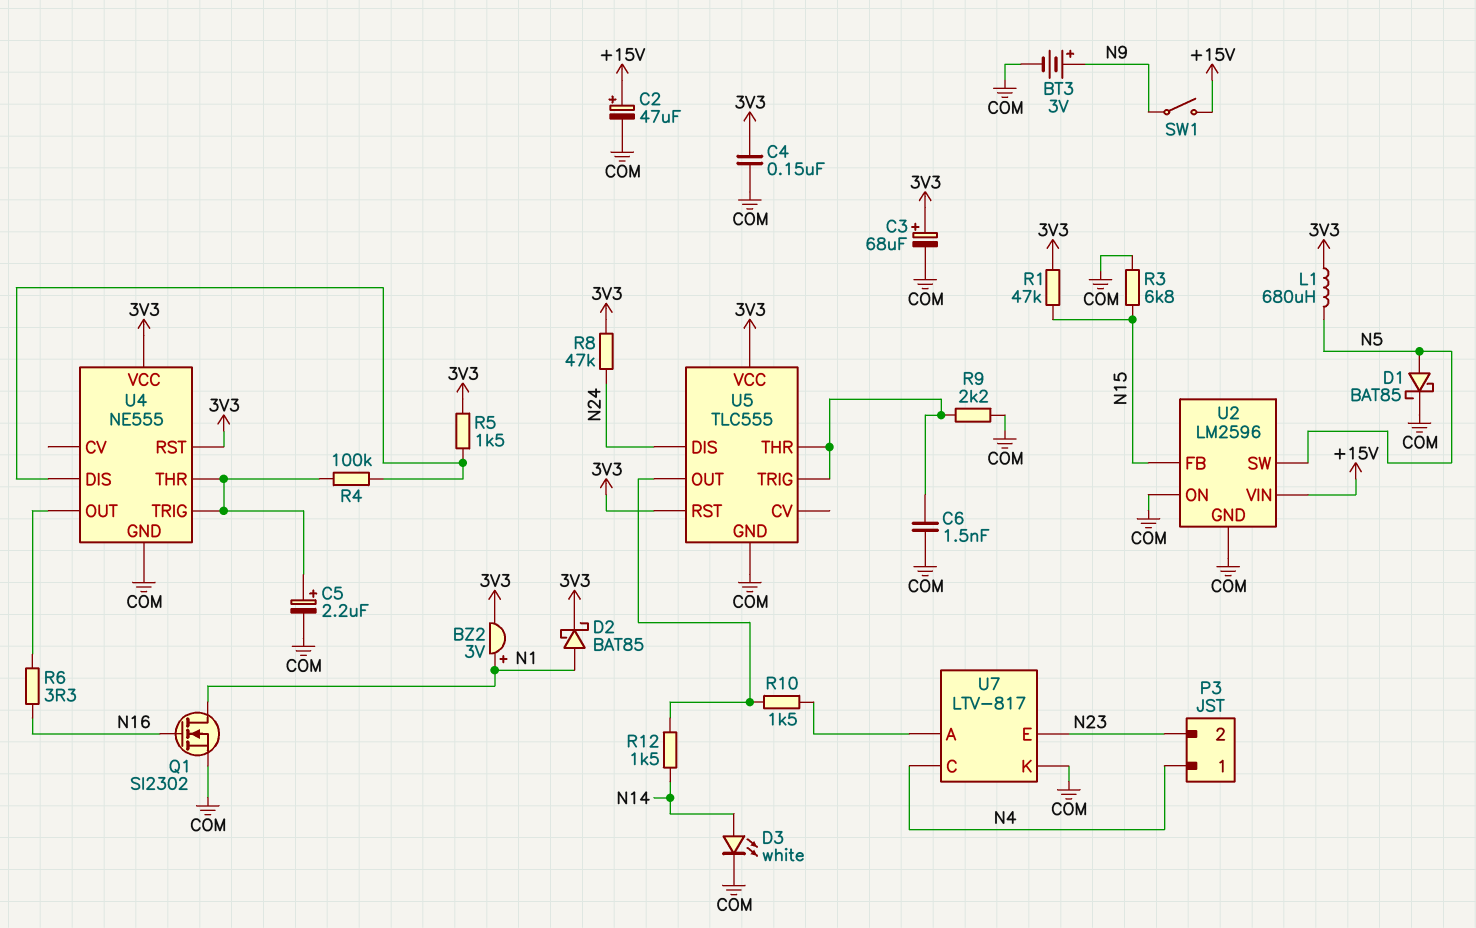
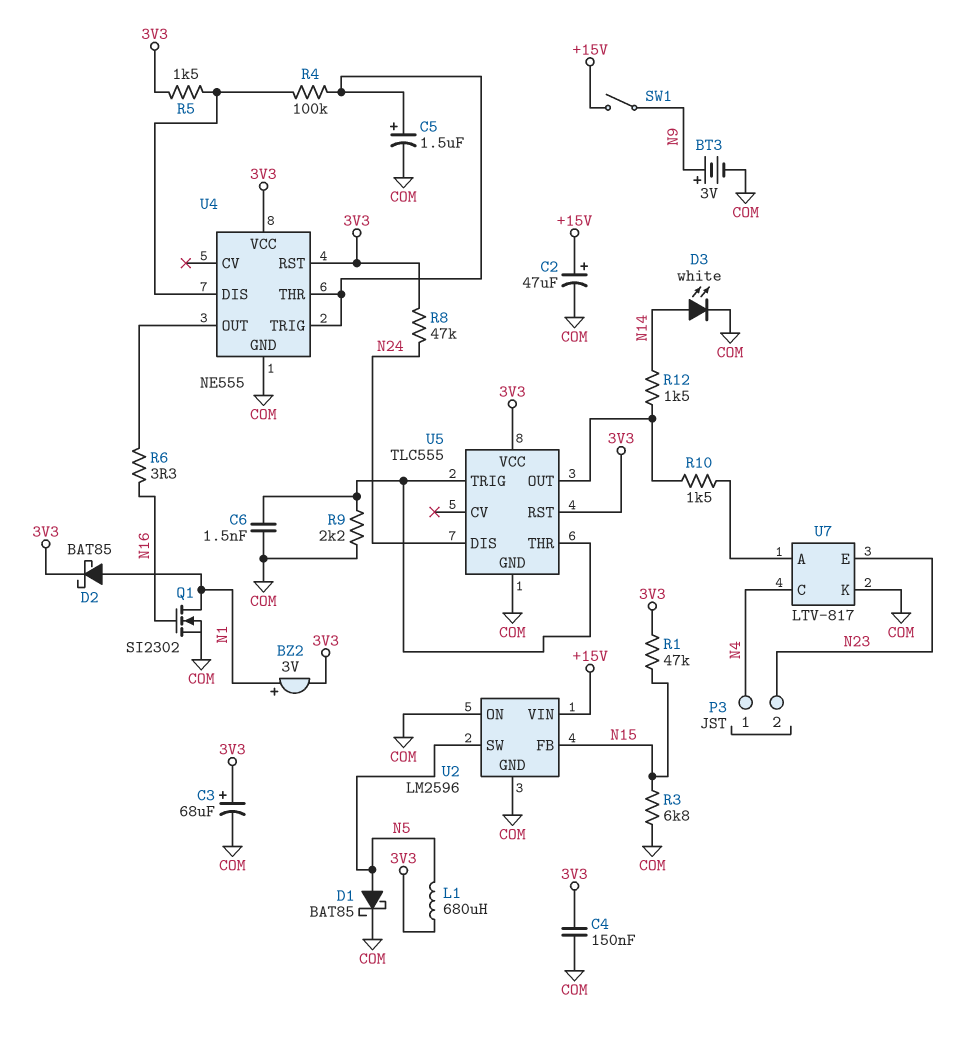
C5: 2.2uF (plus U4/THR, minus COM) -> 1.5uF (plus U4/THR, minus COM)

